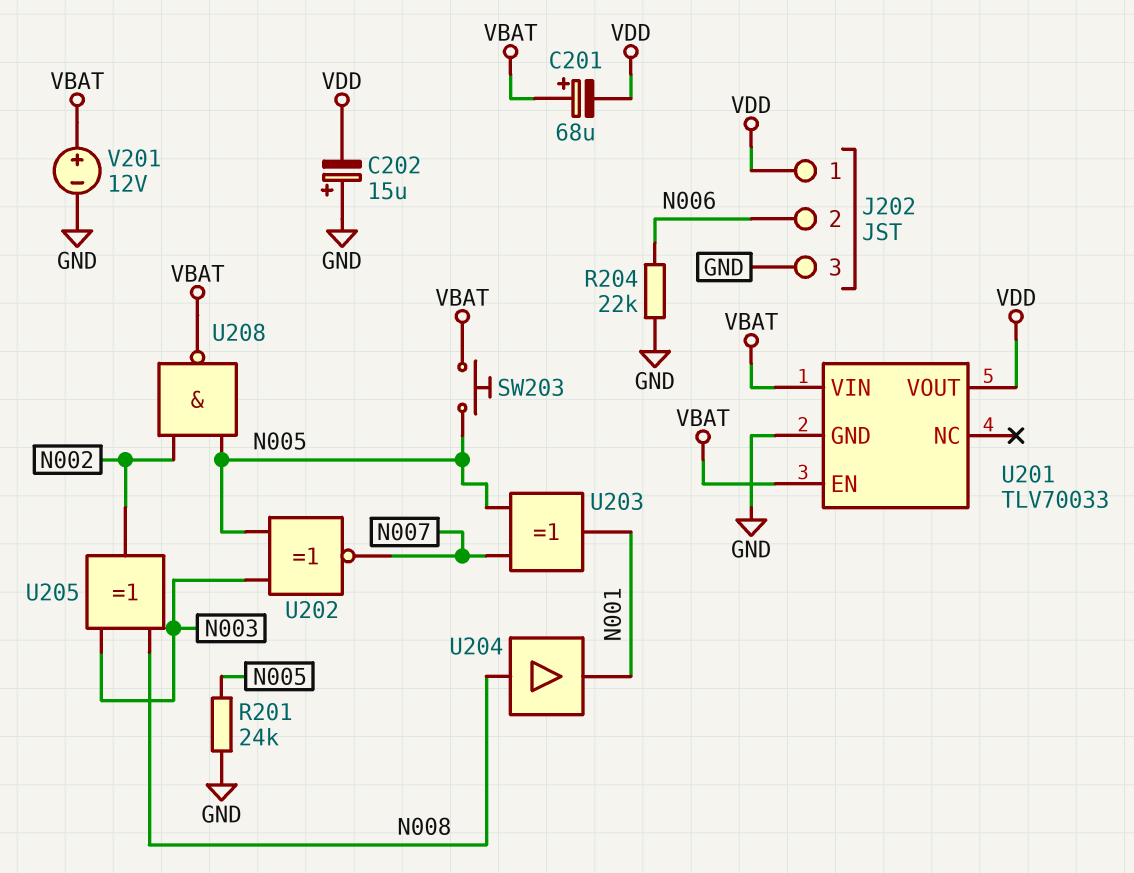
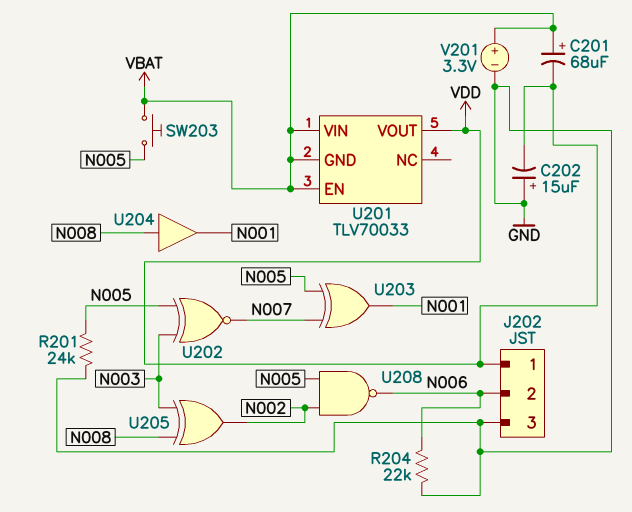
U201 pin GND: GND -> VBAT
U208: NAND (in N002, in N005, out VBAT) -> NAND (in N002, in N005, out N006)
V201: 12V (plus VBAT, minus GND) -> 3.3V (plus VBAT, minus GND)

